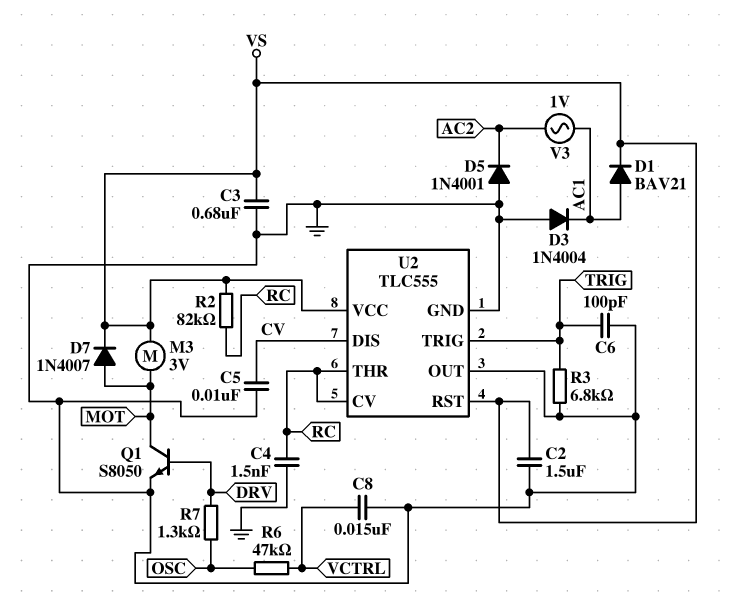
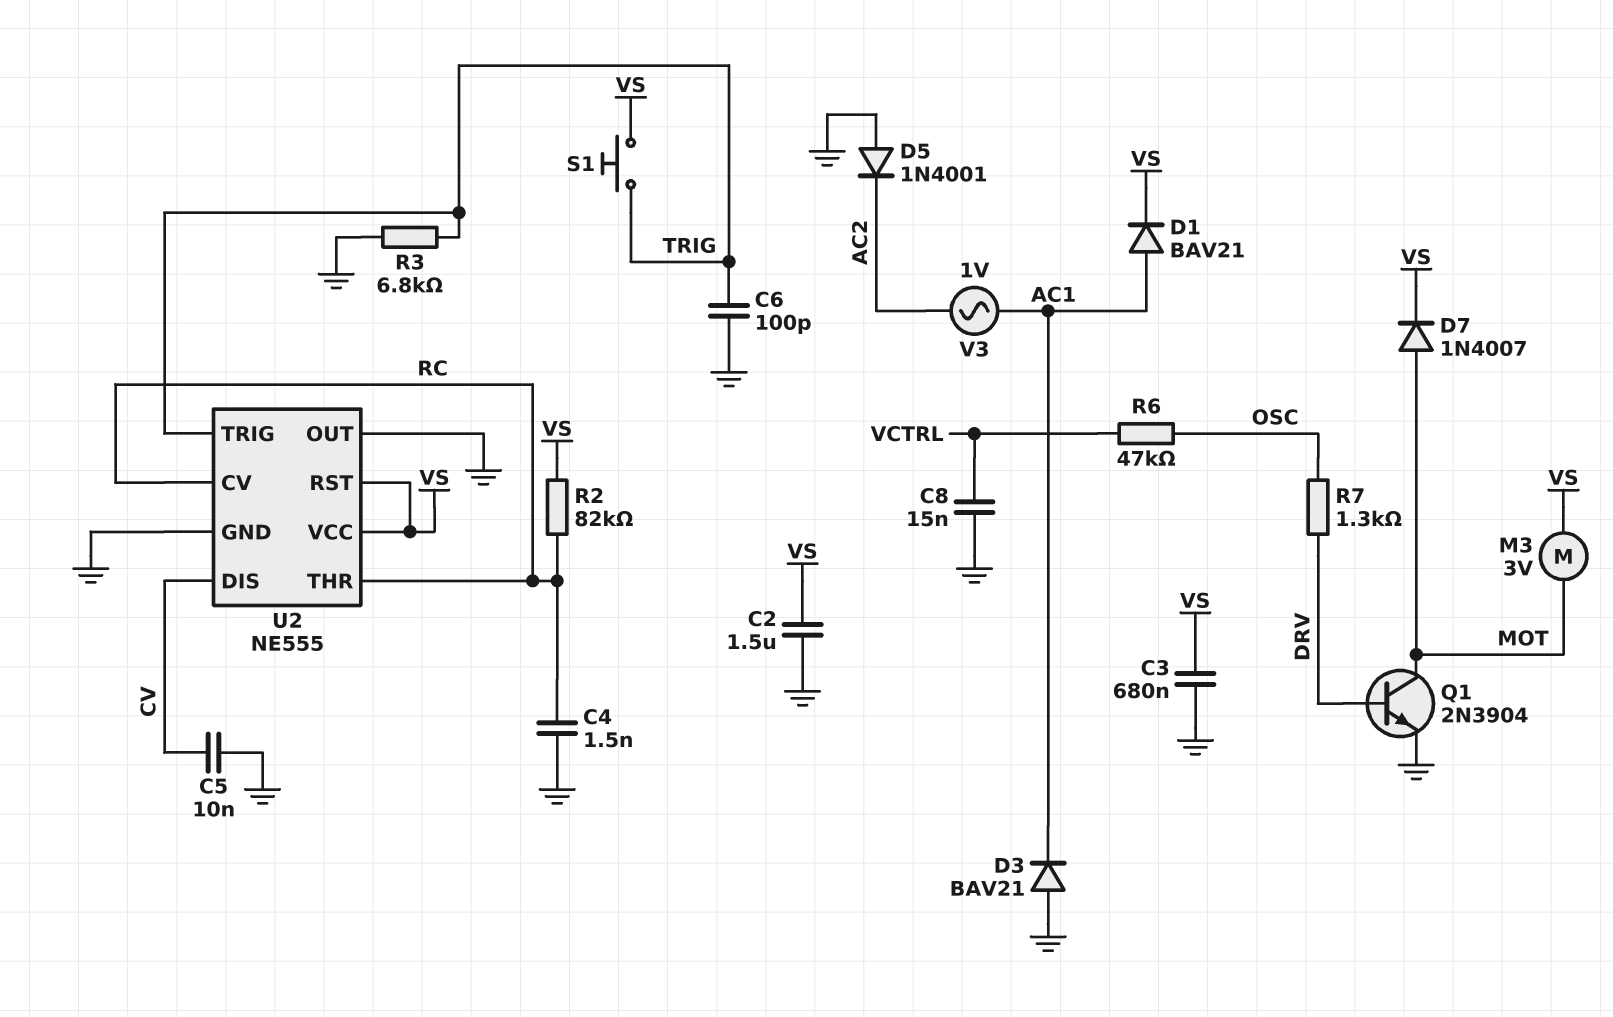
D3: diode 1N4004 (A GND, K AC1) -> diode BAV21 (A GND, K AC1)
Q1: NPN S8050 (B DRV, C MOT, E GND) -> NPN 2N3904 (B DRV, C MOT, E GND)
S1: none -> button (TRIG, VS)
U2: TLC555 -> NE555

